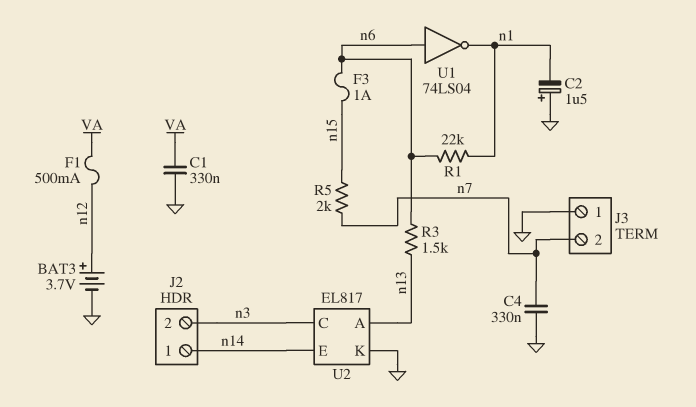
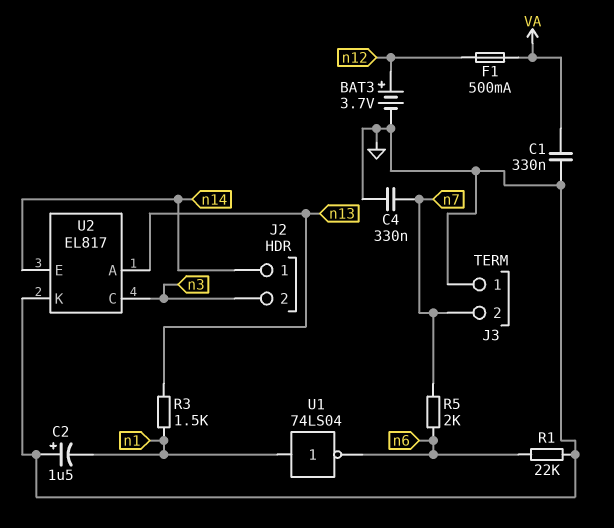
F3: 1A (n6, n15) -> none
R1: 22k (n1, n6) -> 22k (GND, n6)
R3: 1.5k (n6, n13) -> 1.5k (n1, n13)
R5: 2k (n7, n15) -> 2k (n6, n7)
U1: NOT 74LS04 (in n6, out n1) -> NOT 74LS04 (in n1, out n6)

